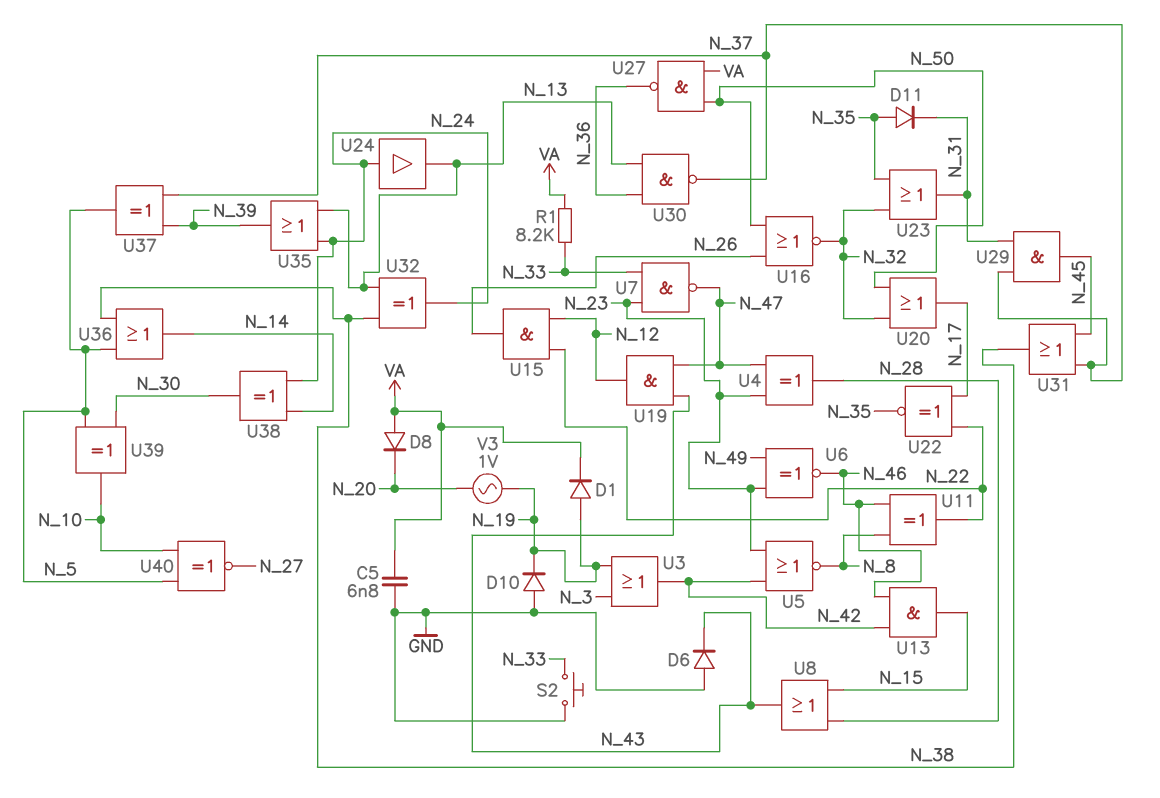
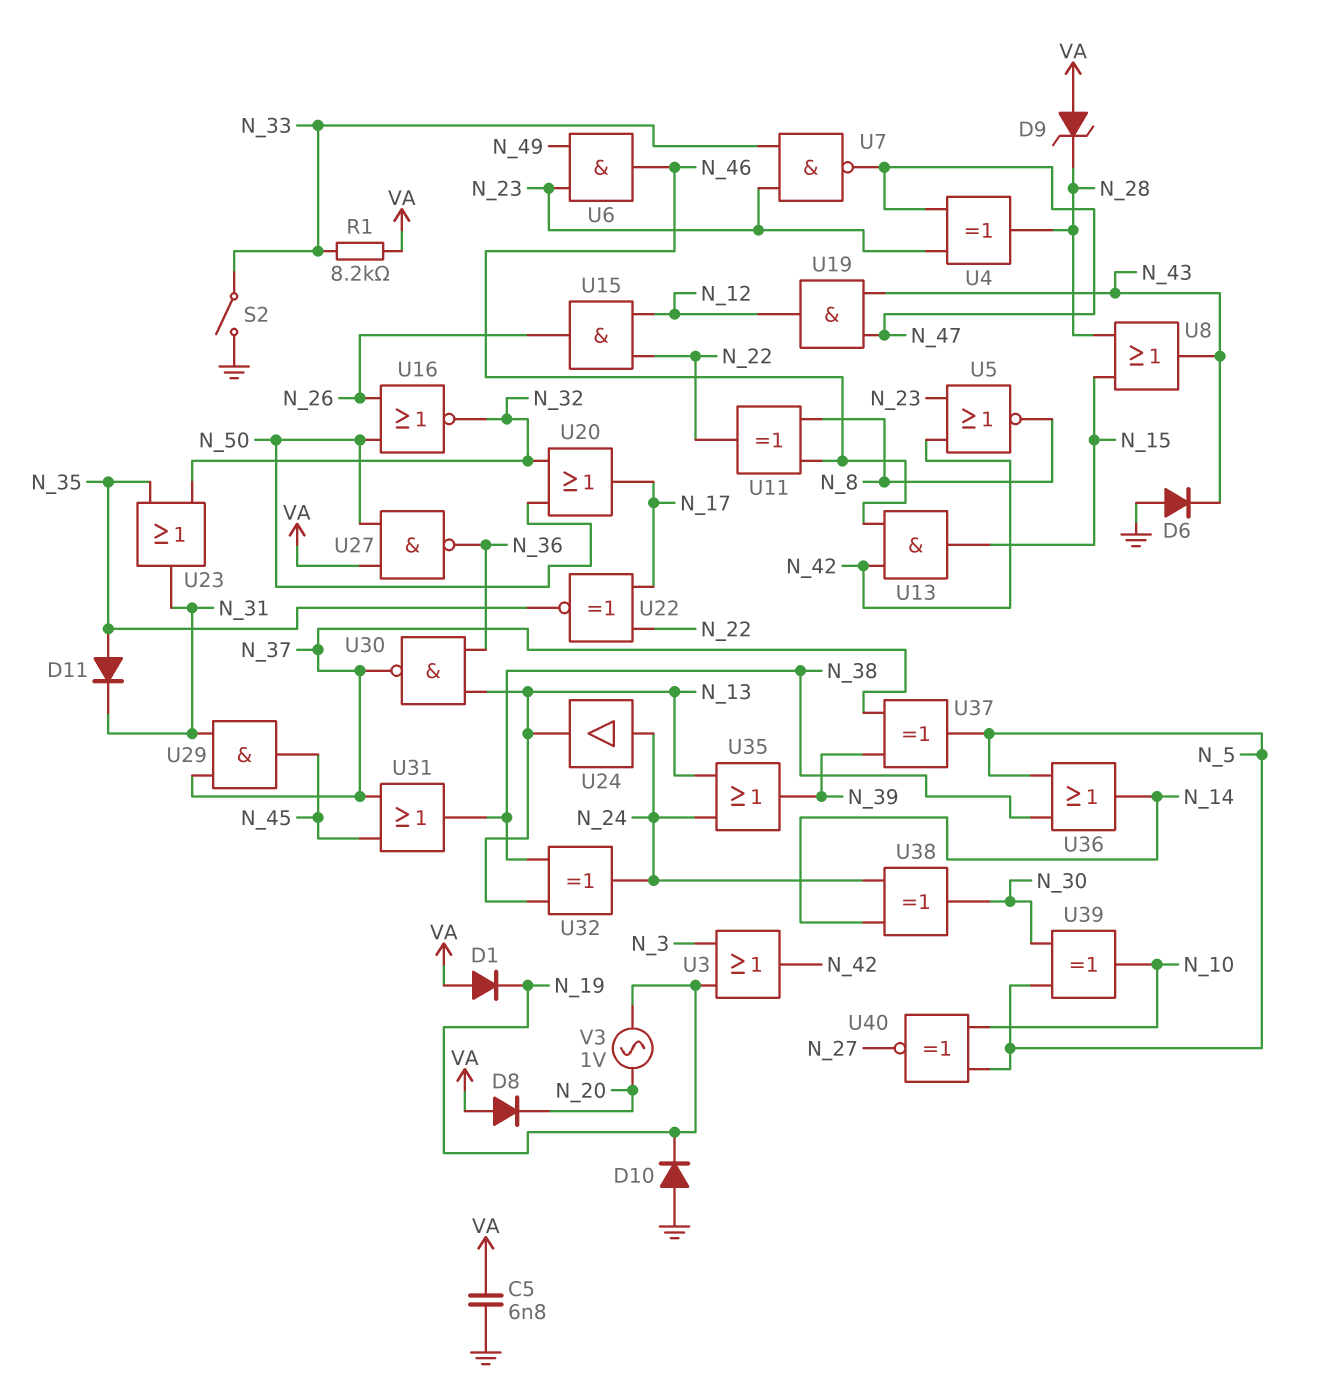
D1: diode (A N_19, K VA) -> diode (A VA, K N_19)
D9: none -> zener (A VA, K N_28)
S2: button (GND, N_33) -> switch (GND, N_33)
U6: XNOR (in N_23, in N_49, out N_46) -> AND (in N_23, in N_49, out N_46)

